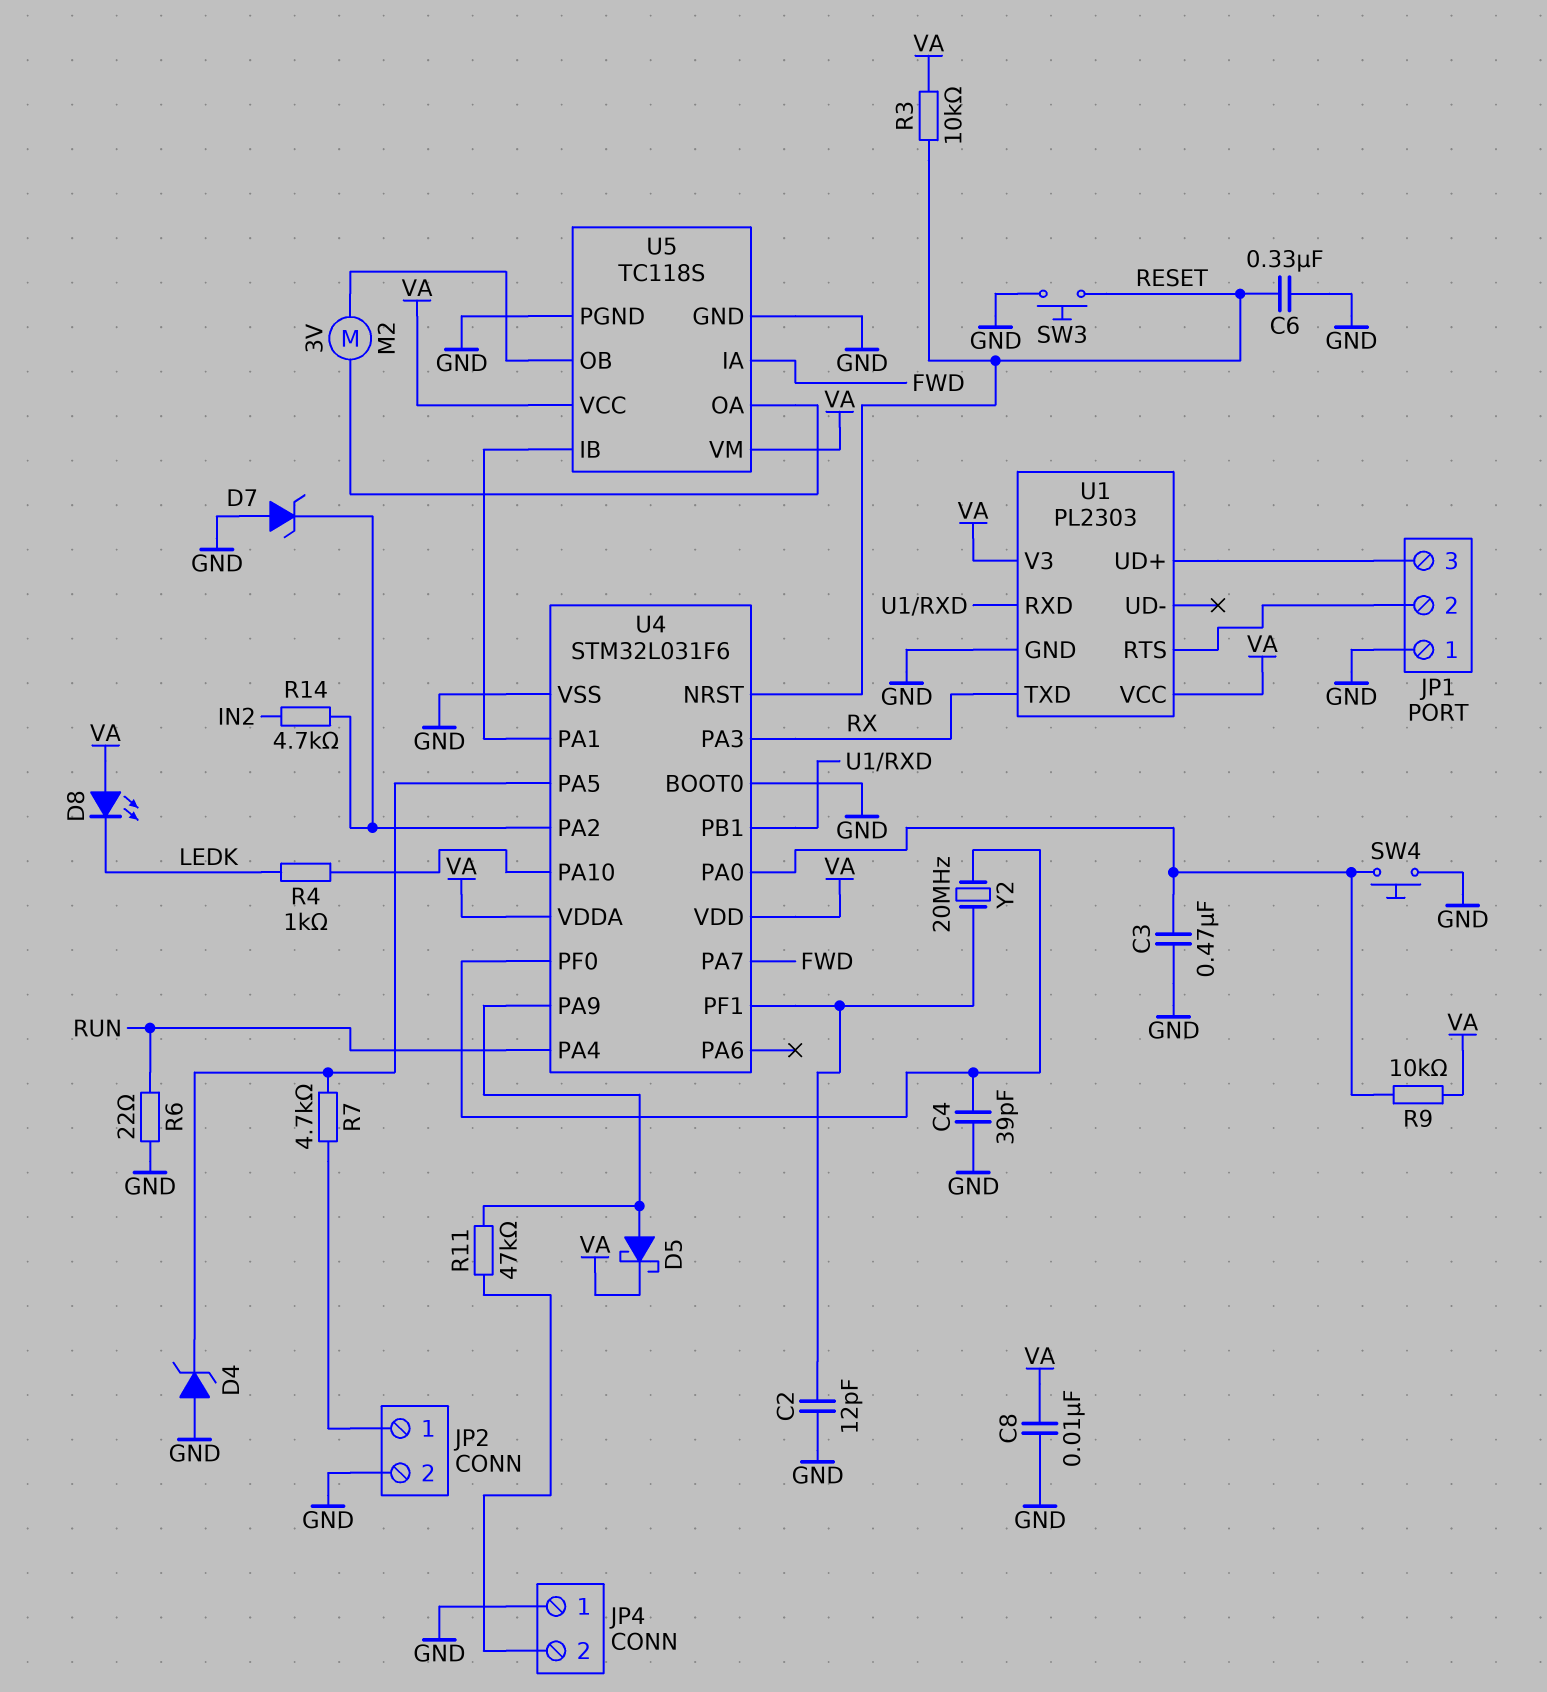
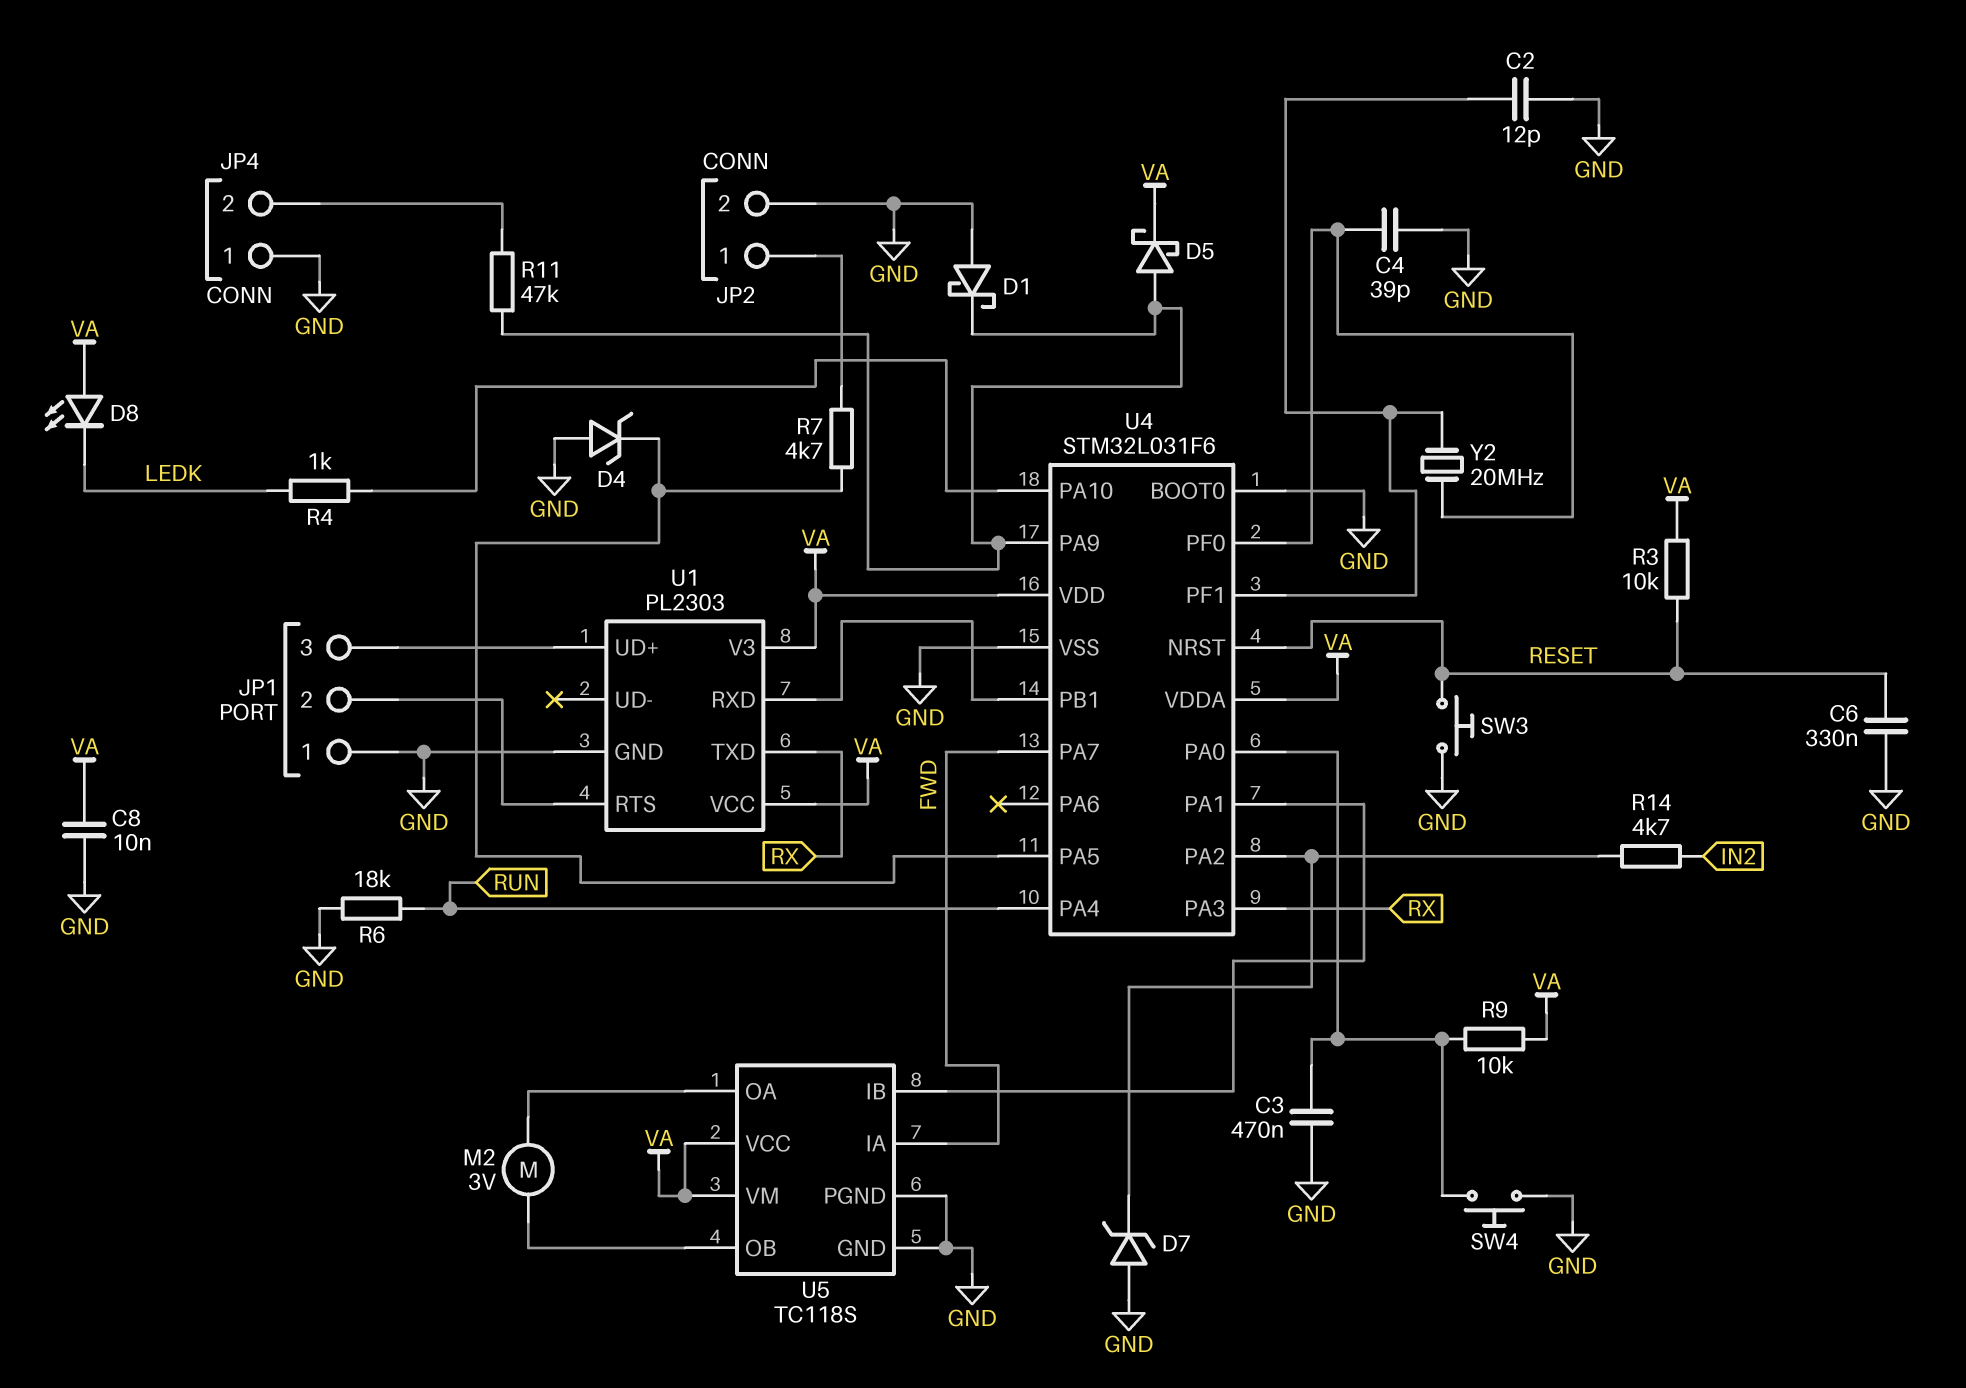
D1: none -> schottky (A GND, K U4/PA9)
R6: 22 (GND, RUN) -> 18k (GND, RUN)

